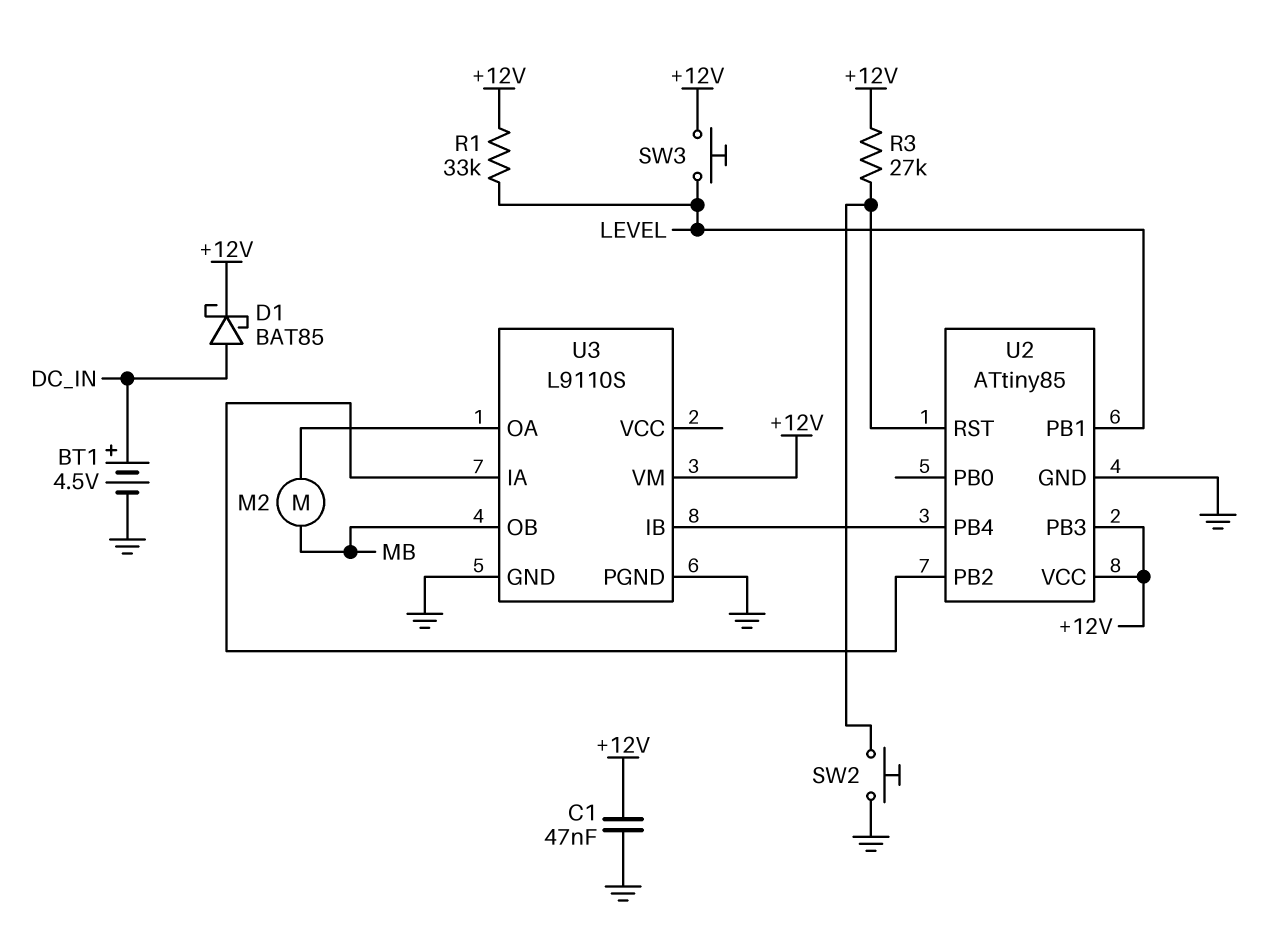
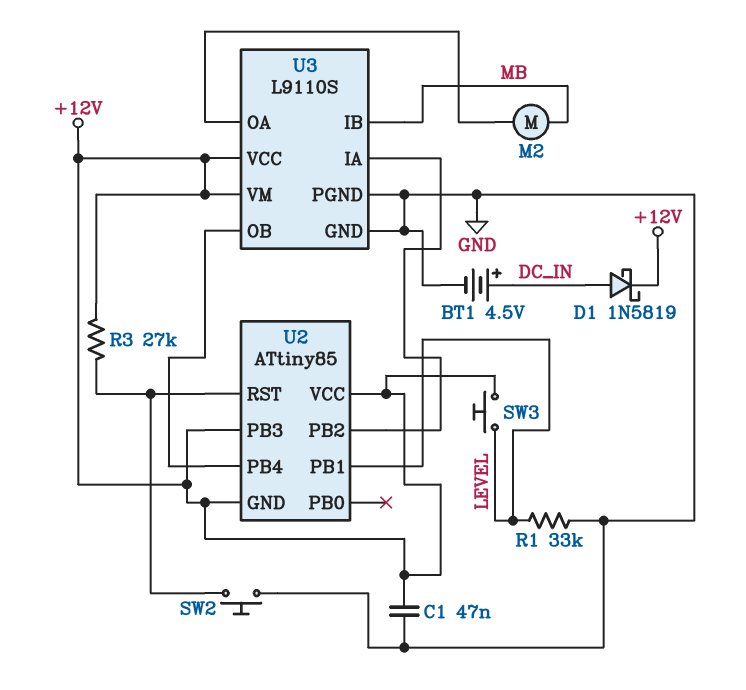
D1: schottky BAT85 (A DC_IN, K +12V) -> schottky 1N5819 (A DC_IN, K +12V)
R1: 33k (+12V, LEVEL) -> 33k (GND, LEVEL)
U2 pin GND: GND -> +12V
U3 pin IB: U2/PB4 -> MB
U3 pin OB: MB -> U2/PB4
U3 pin VCC: none -> +12V

